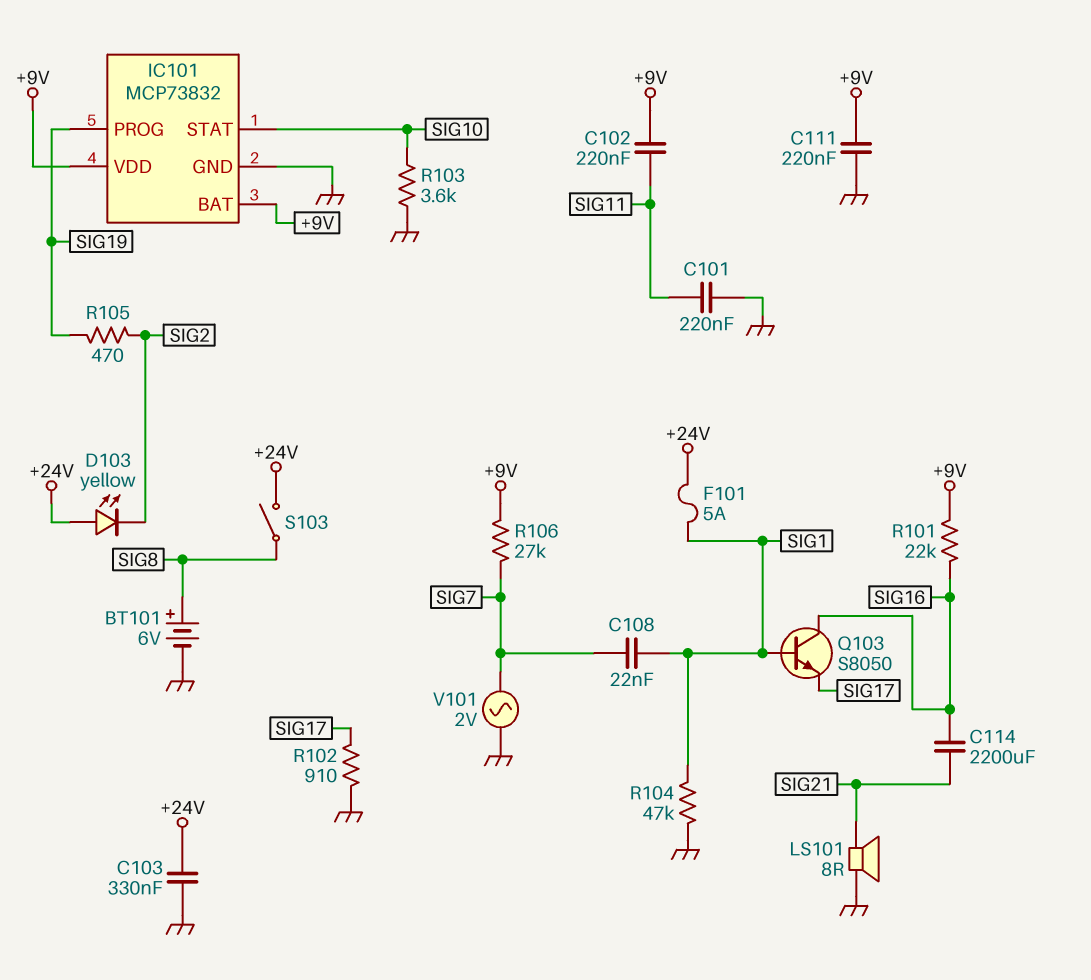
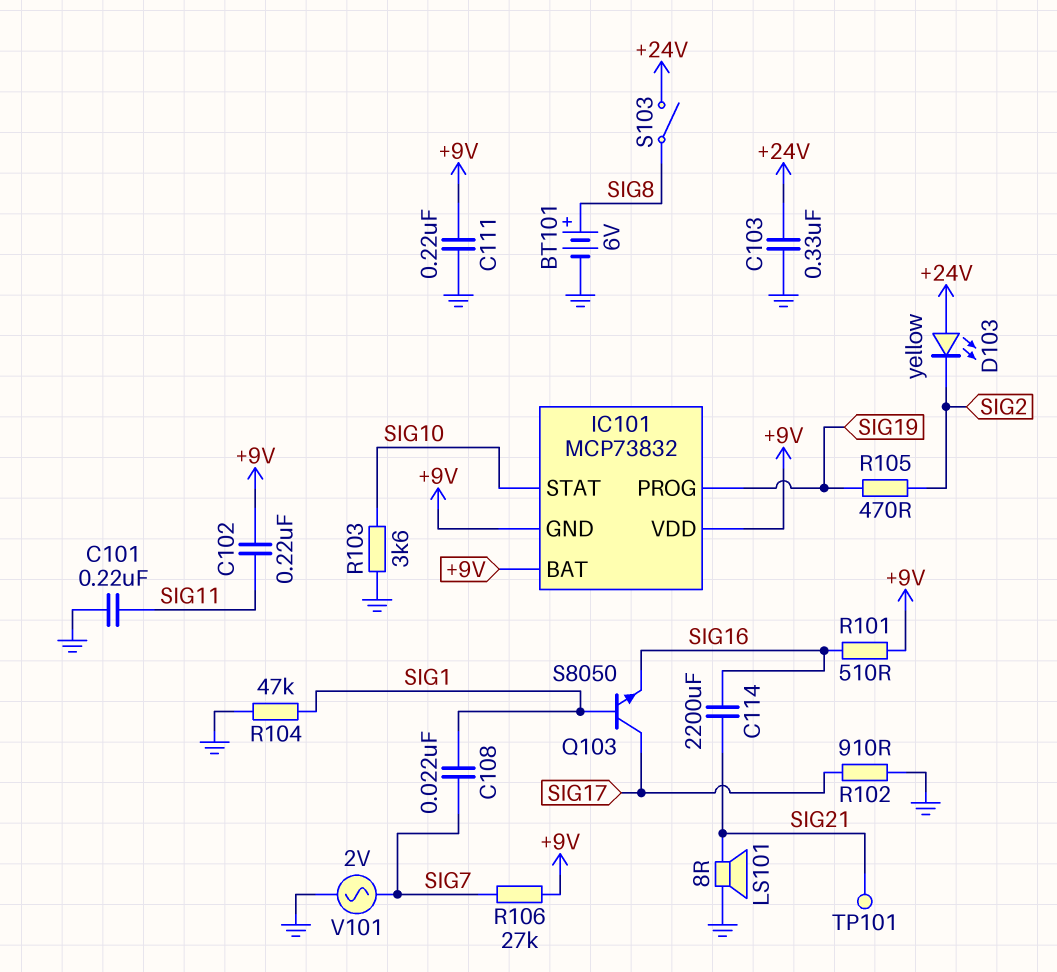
F101: 5A (+24V, SIG1) -> none
IC101 pin GND: GND -> +9V
Q103: NPN S8050 (B SIG1, C SIG16, E SIG17) -> NPN S8050 (B SIG1, C SIG17, E SIG16)
R101: 22k (+9V, SIG16) -> 510 (+9V, SIG16)
TP101: none -> test point (SIG21)

